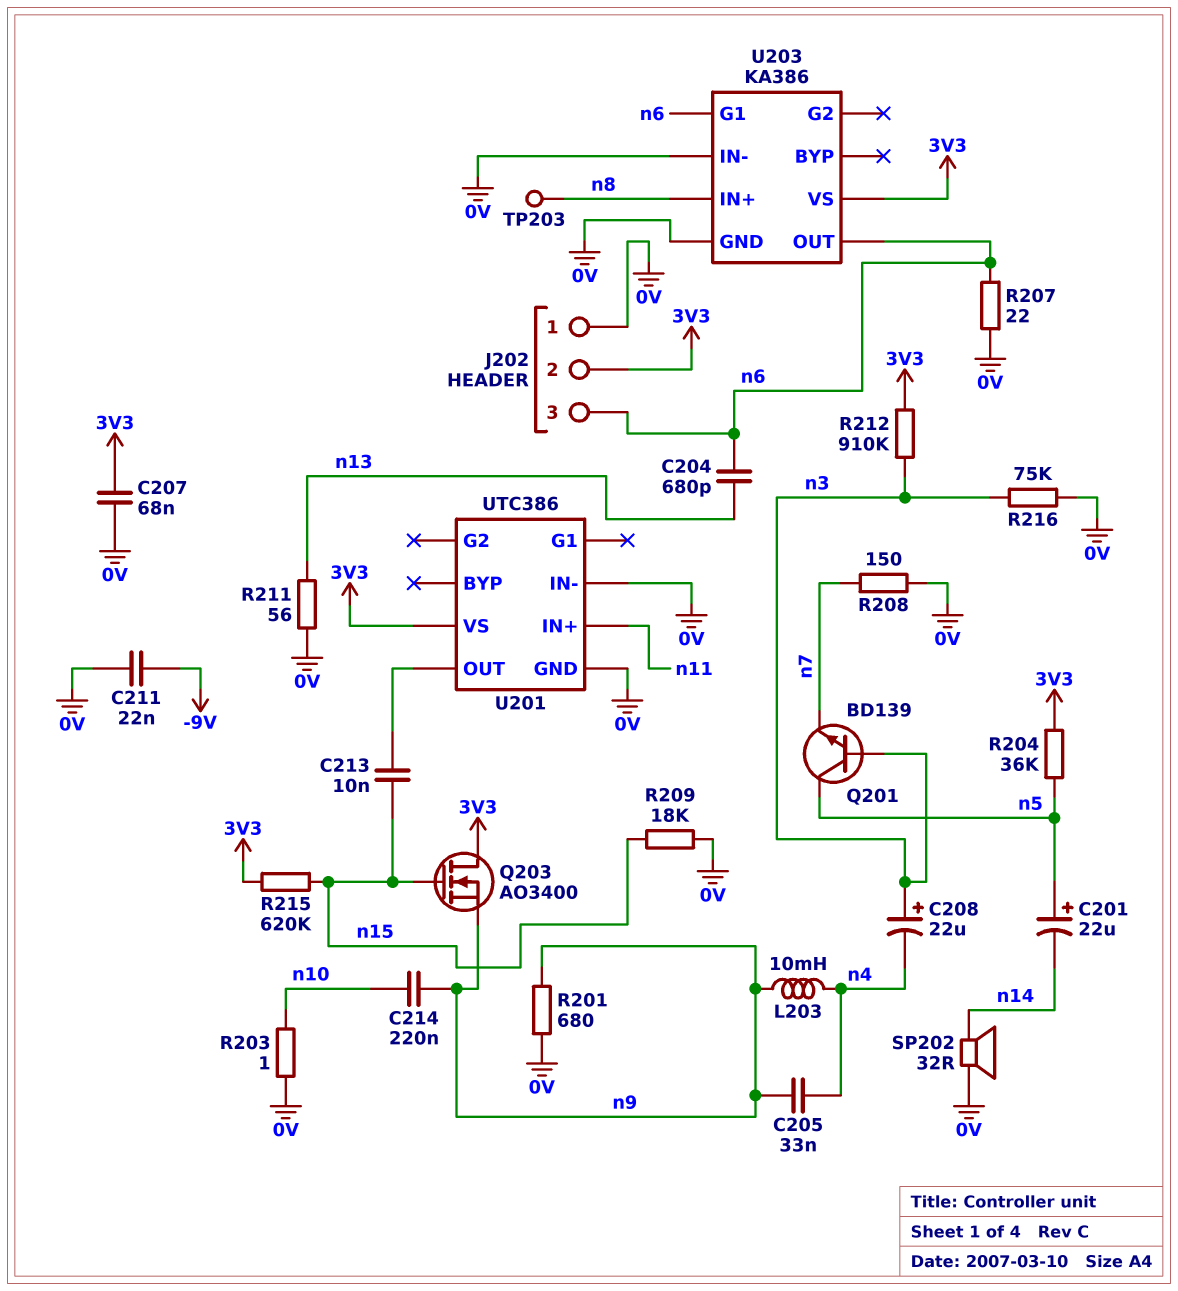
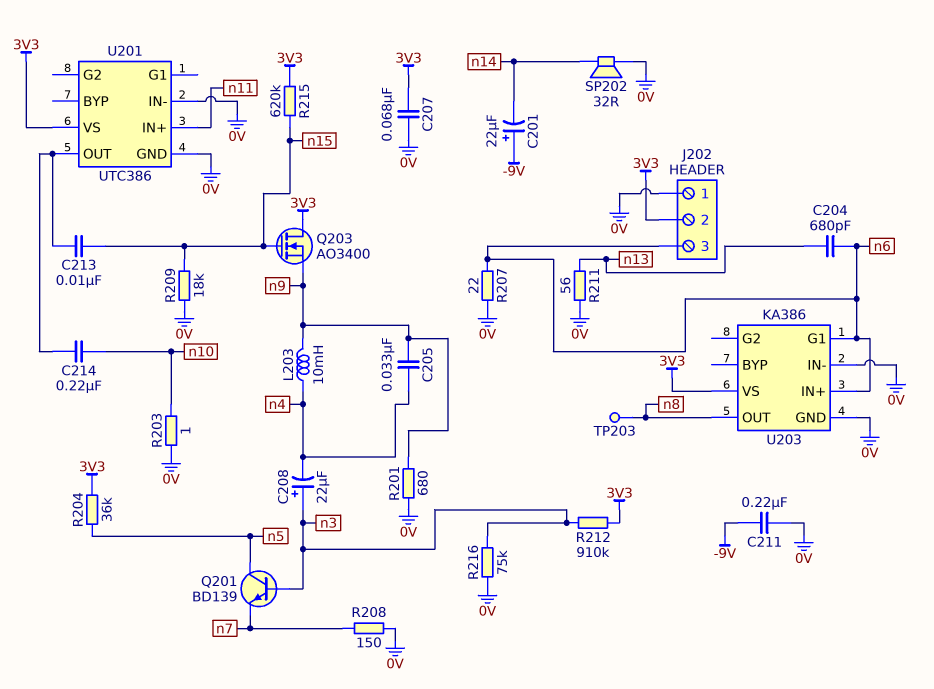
C201: 22uF (plus n5, minus n14) -> 22uF (plus -9V, minus n14)
C211: 22nF (-9V, 0V) -> 220nF (-9V, 0V)
C214: 220nF (n9, n10) -> 220nF (U201/OUT, n10)
U203 pin IN+: n8 -> n6
U203 pin OUT: n6 -> n8

